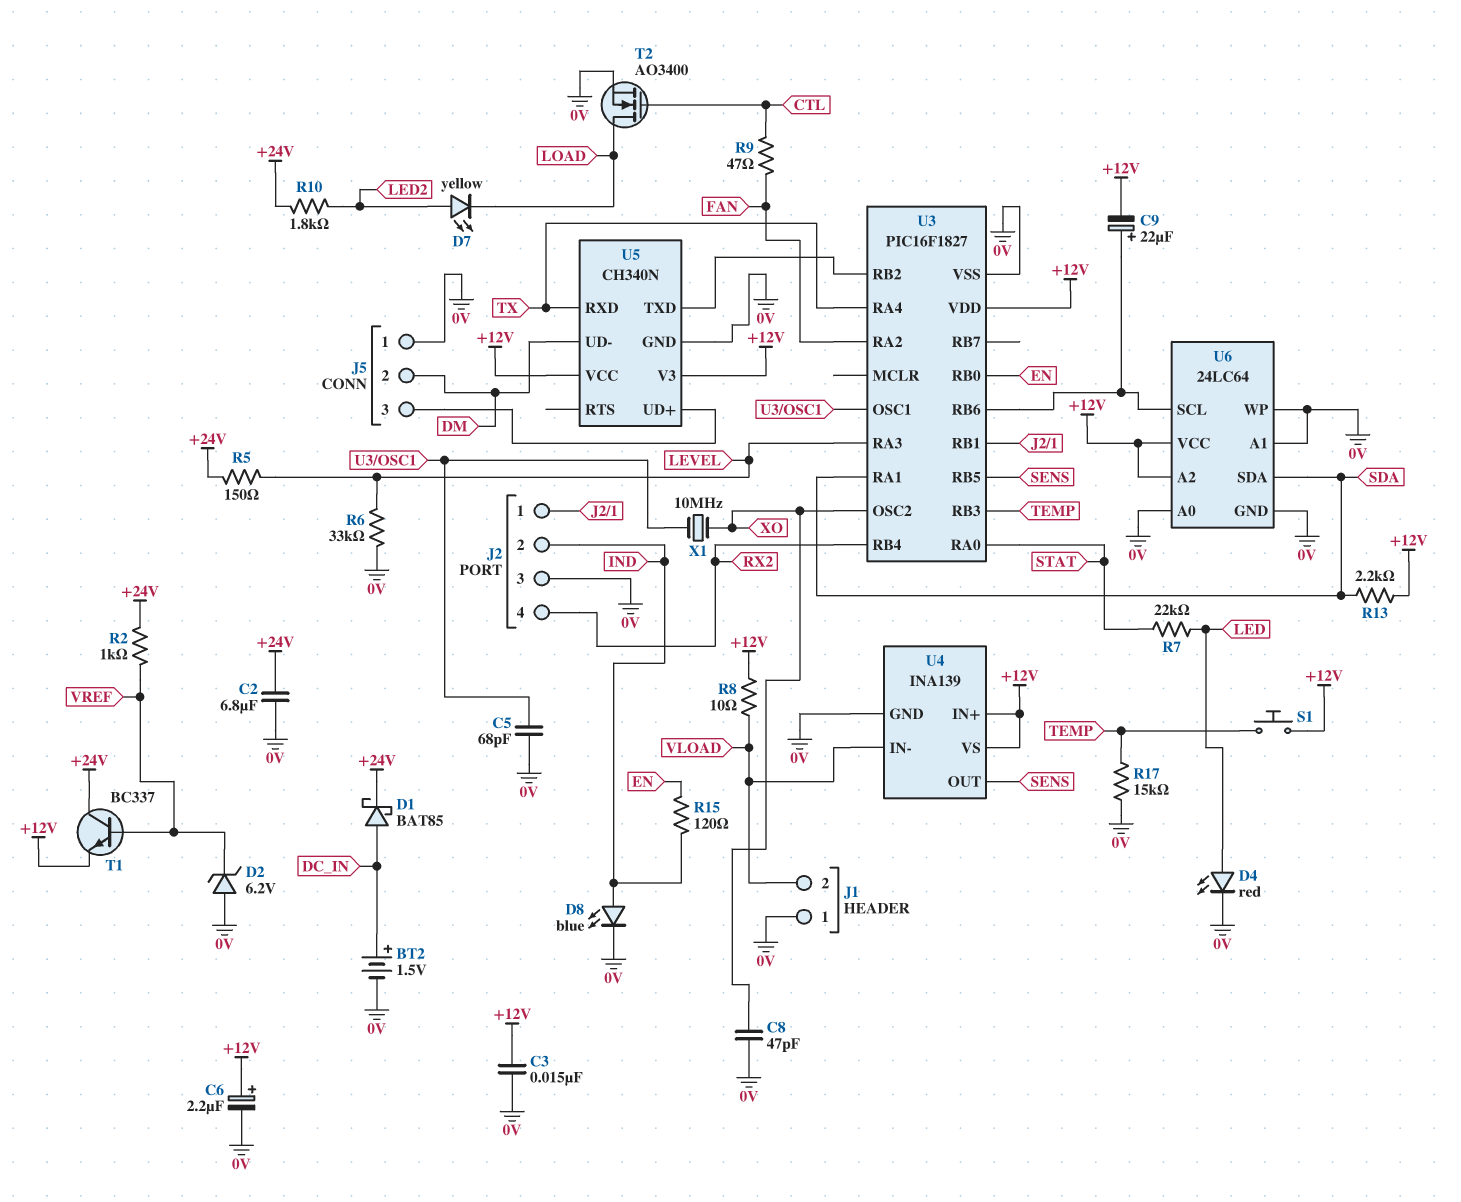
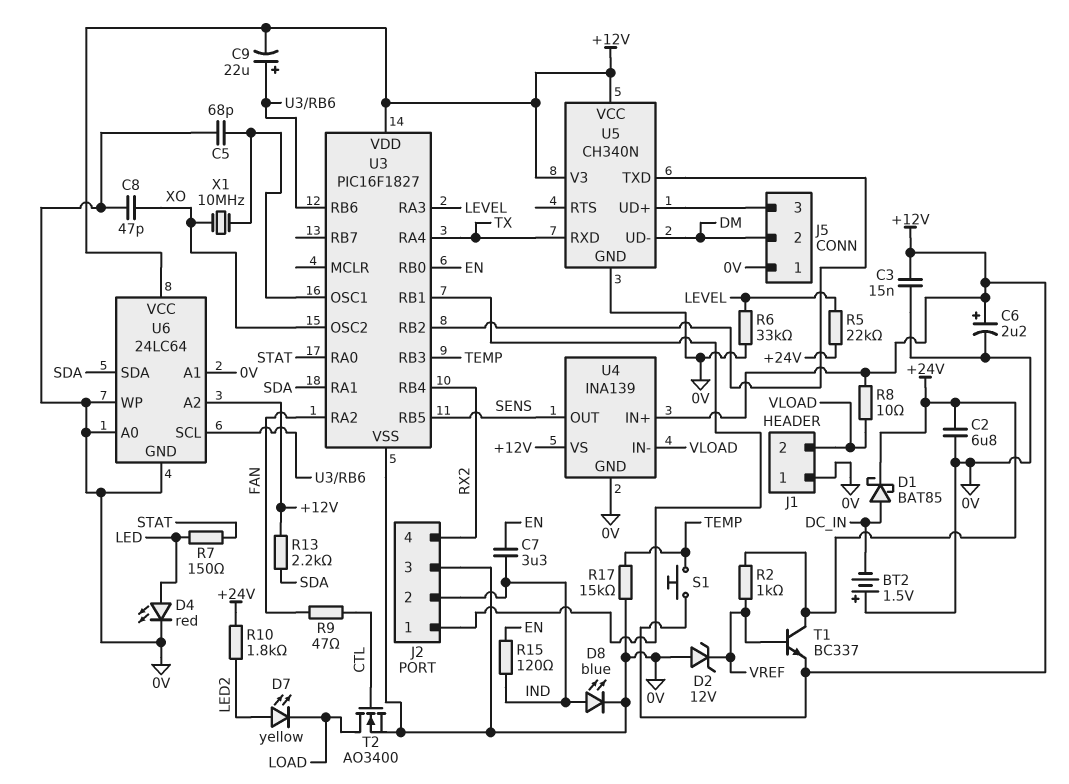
BT2: 1.5V (plus DC_IN, minus 0V) -> 1.5V (plus 0V, minus DC_IN)
C7: none -> 3.3uF (EN, IND)
D2: zener 6.2V (A 0V, K VREF) -> zener 12V (A 0V, K VREF)
R5: 150 (+24V, LEVEL) -> 22k (+24V, LEVEL)
R7: 22k (LED, STAT) -> 150 (LED, STAT)

